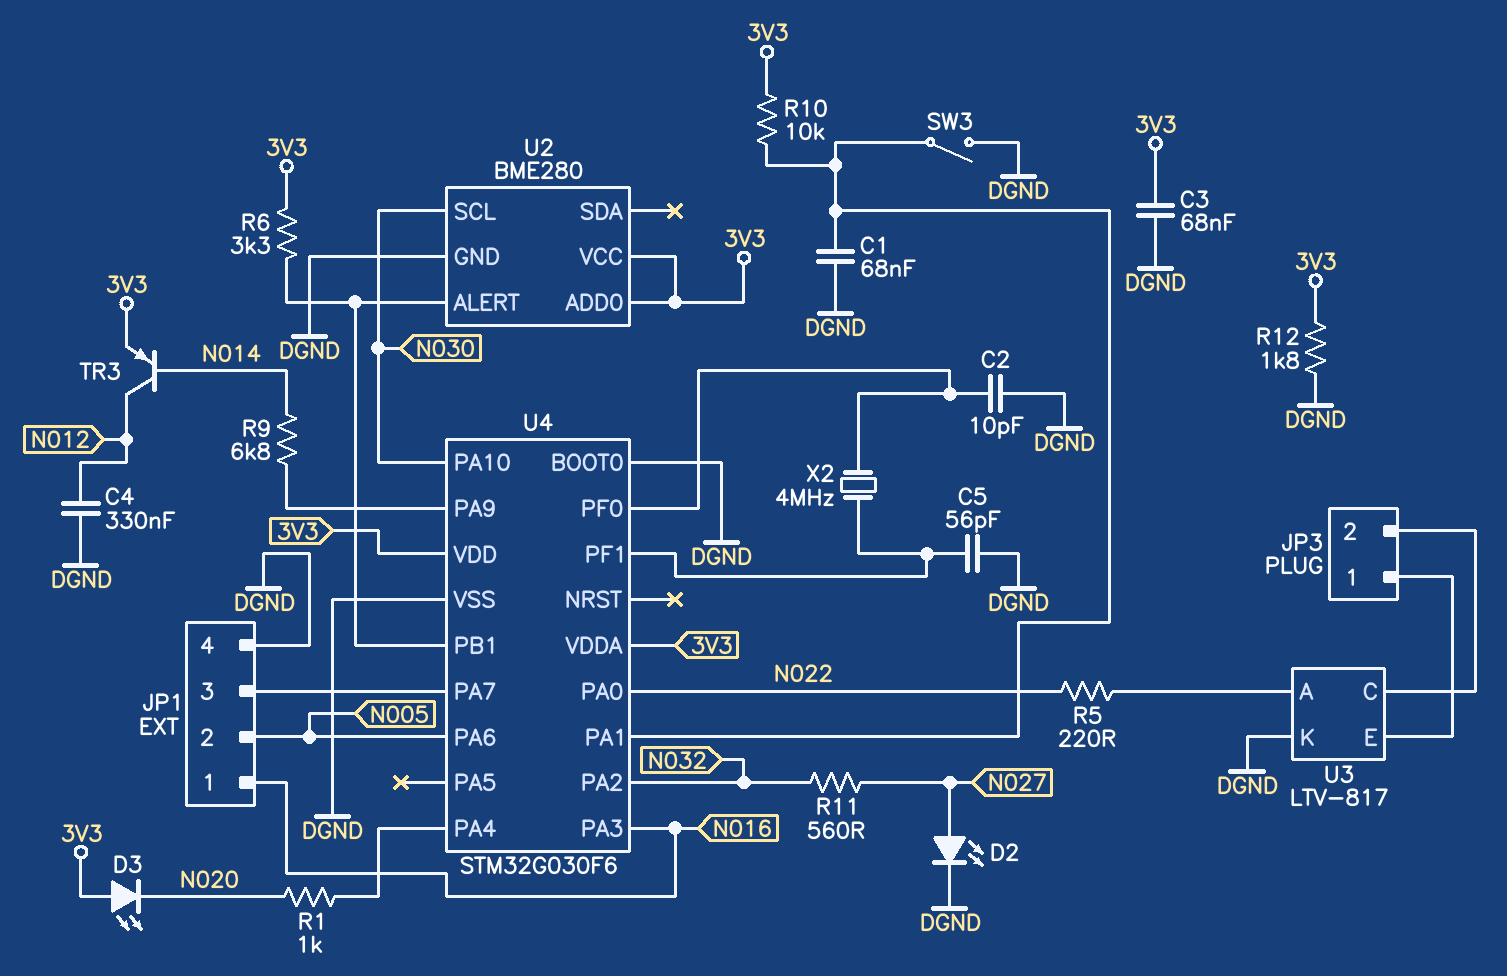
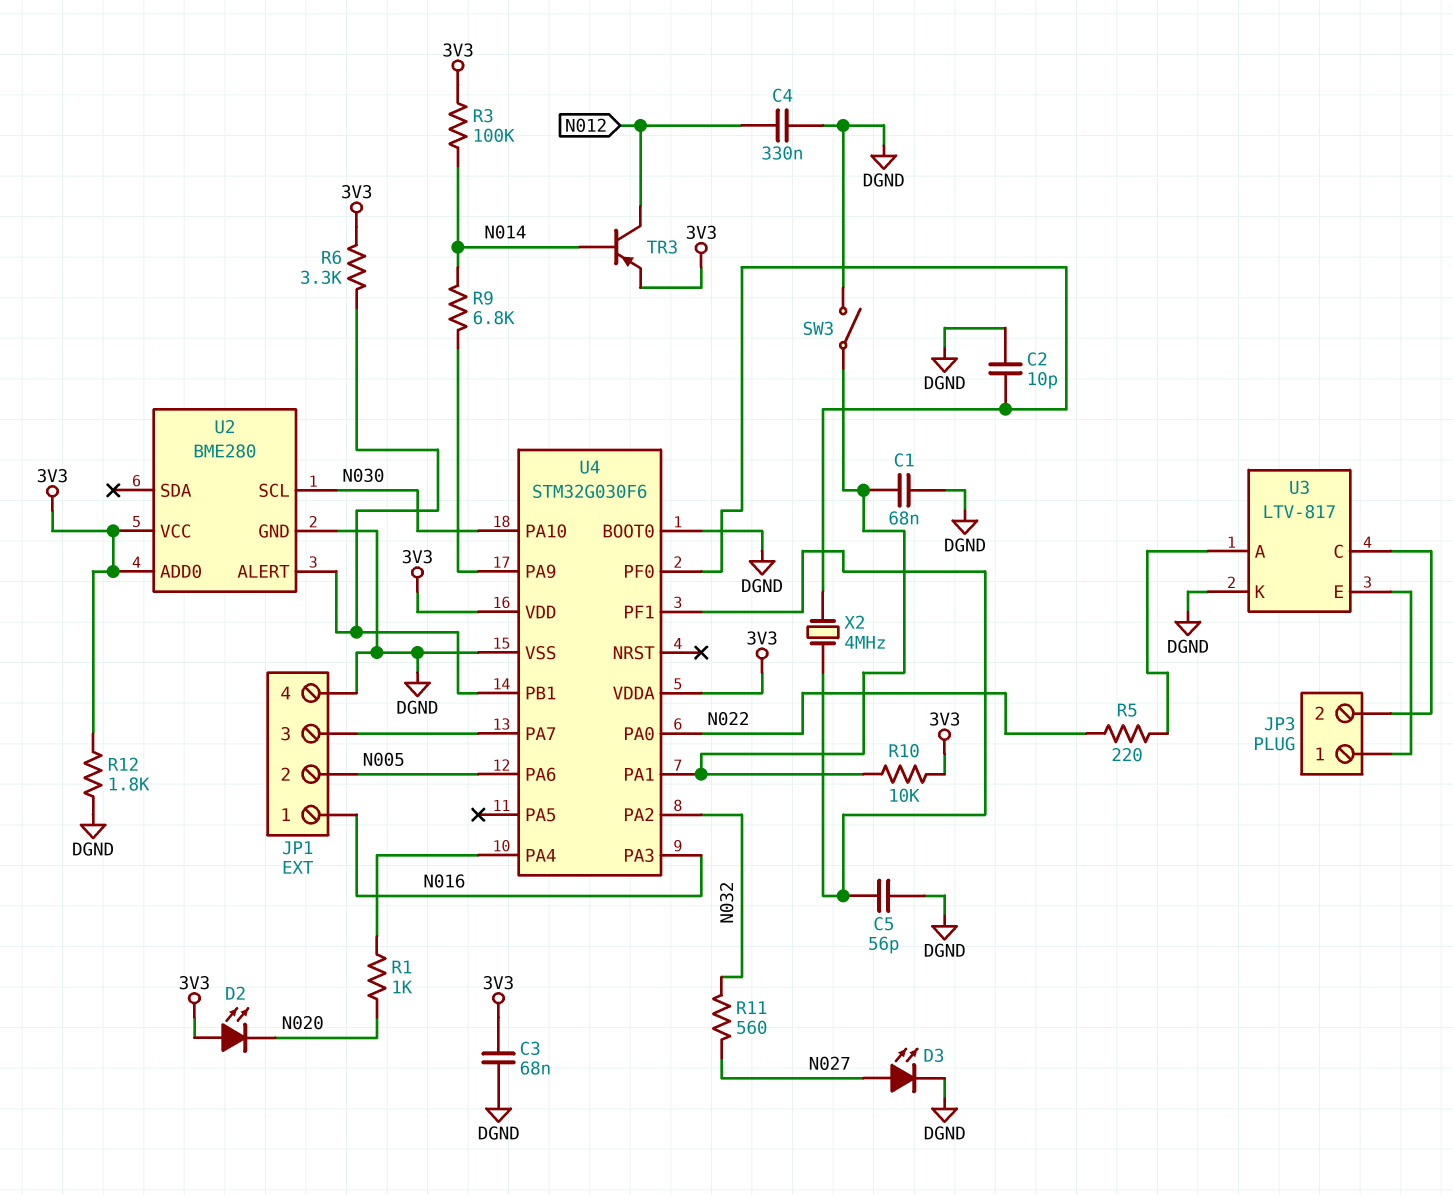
D2: LED (A N027, K DGND) -> LED (A 3V3, K N020)
D3: LED (A 3V3, K N020) -> LED (A N027, K DGND)
R3: none -> 100k (3V3, N014)

